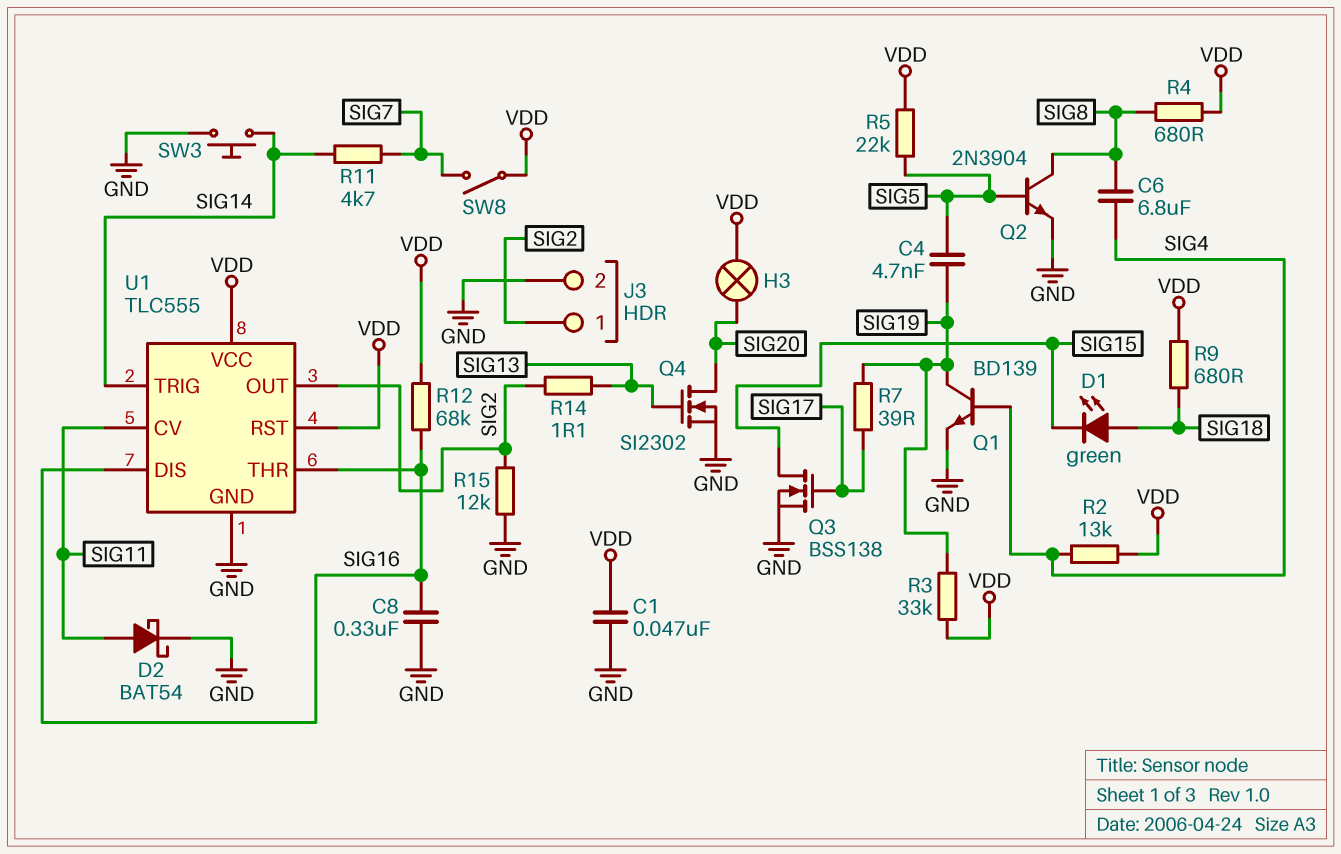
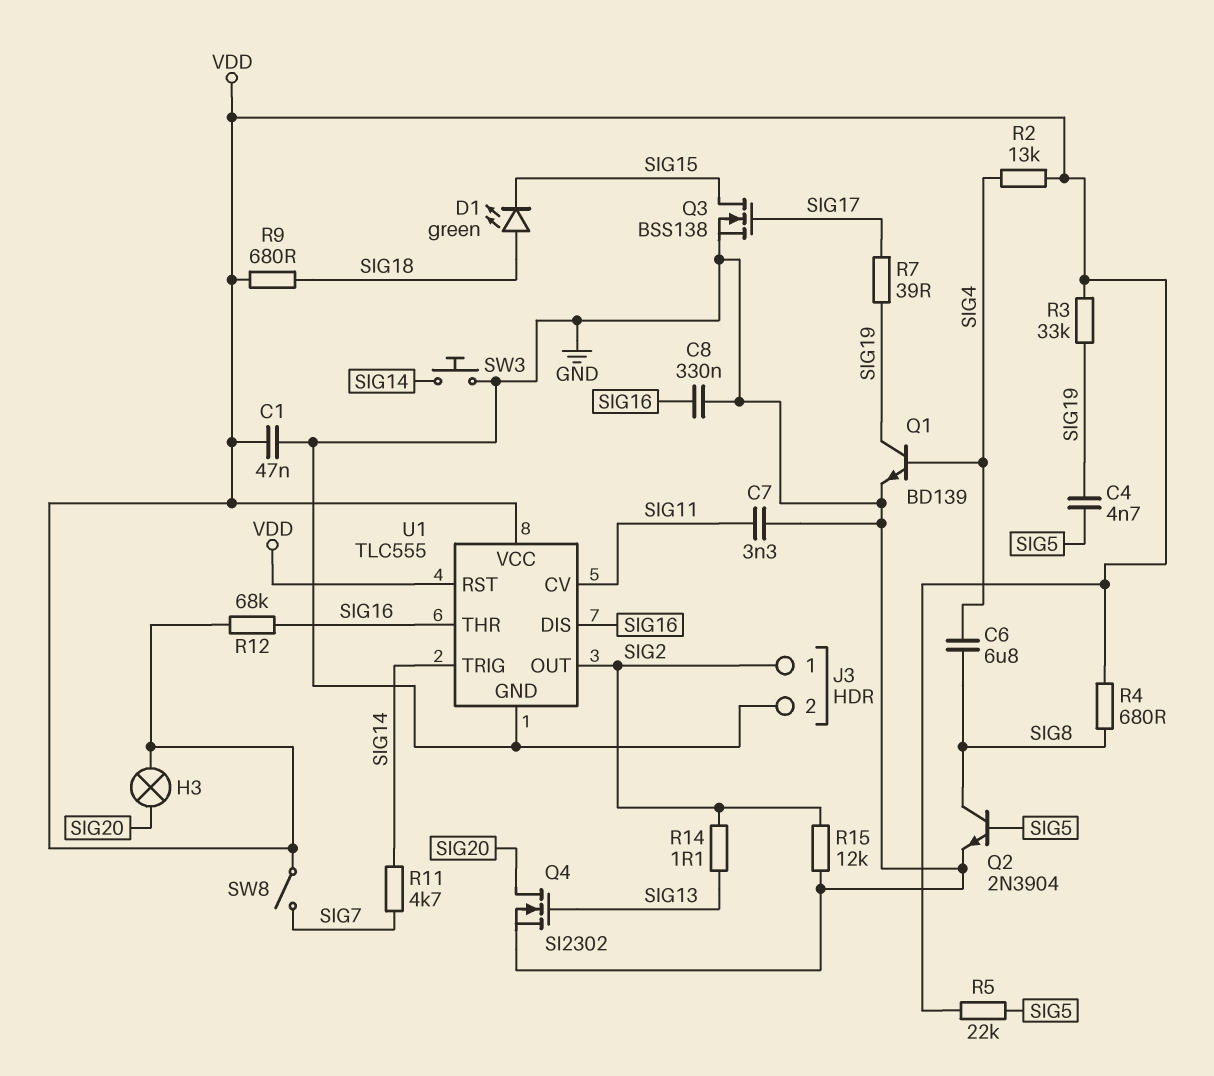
C7: none -> 3.3nF (GND, SIG11)
D2: schottky BAT54 (A SIG11, K GND) -> none

